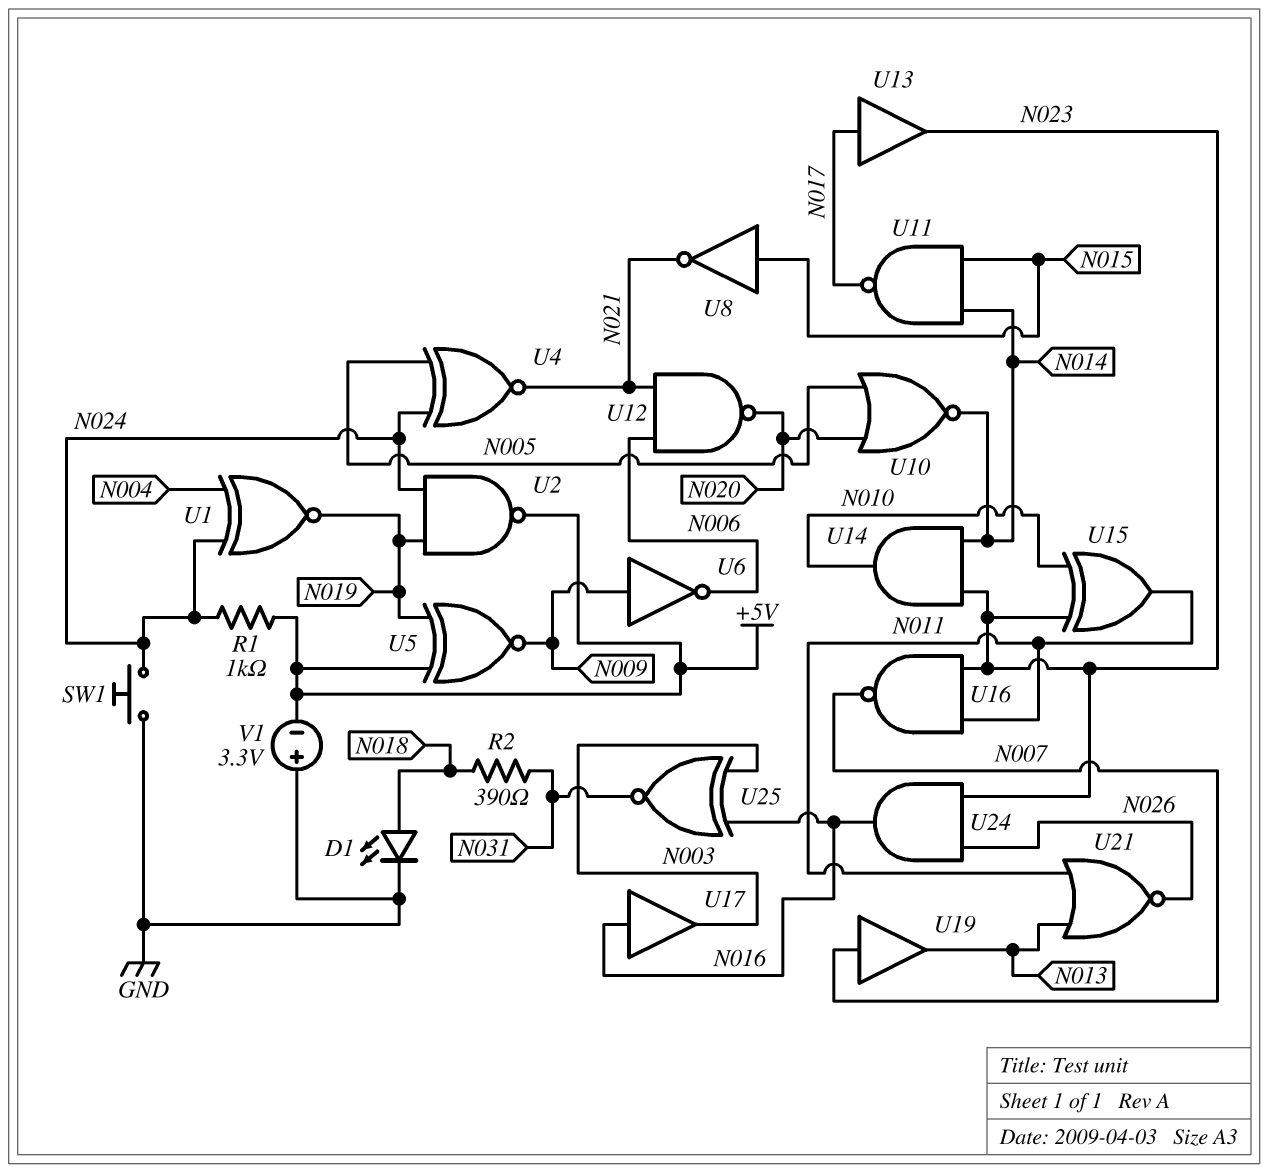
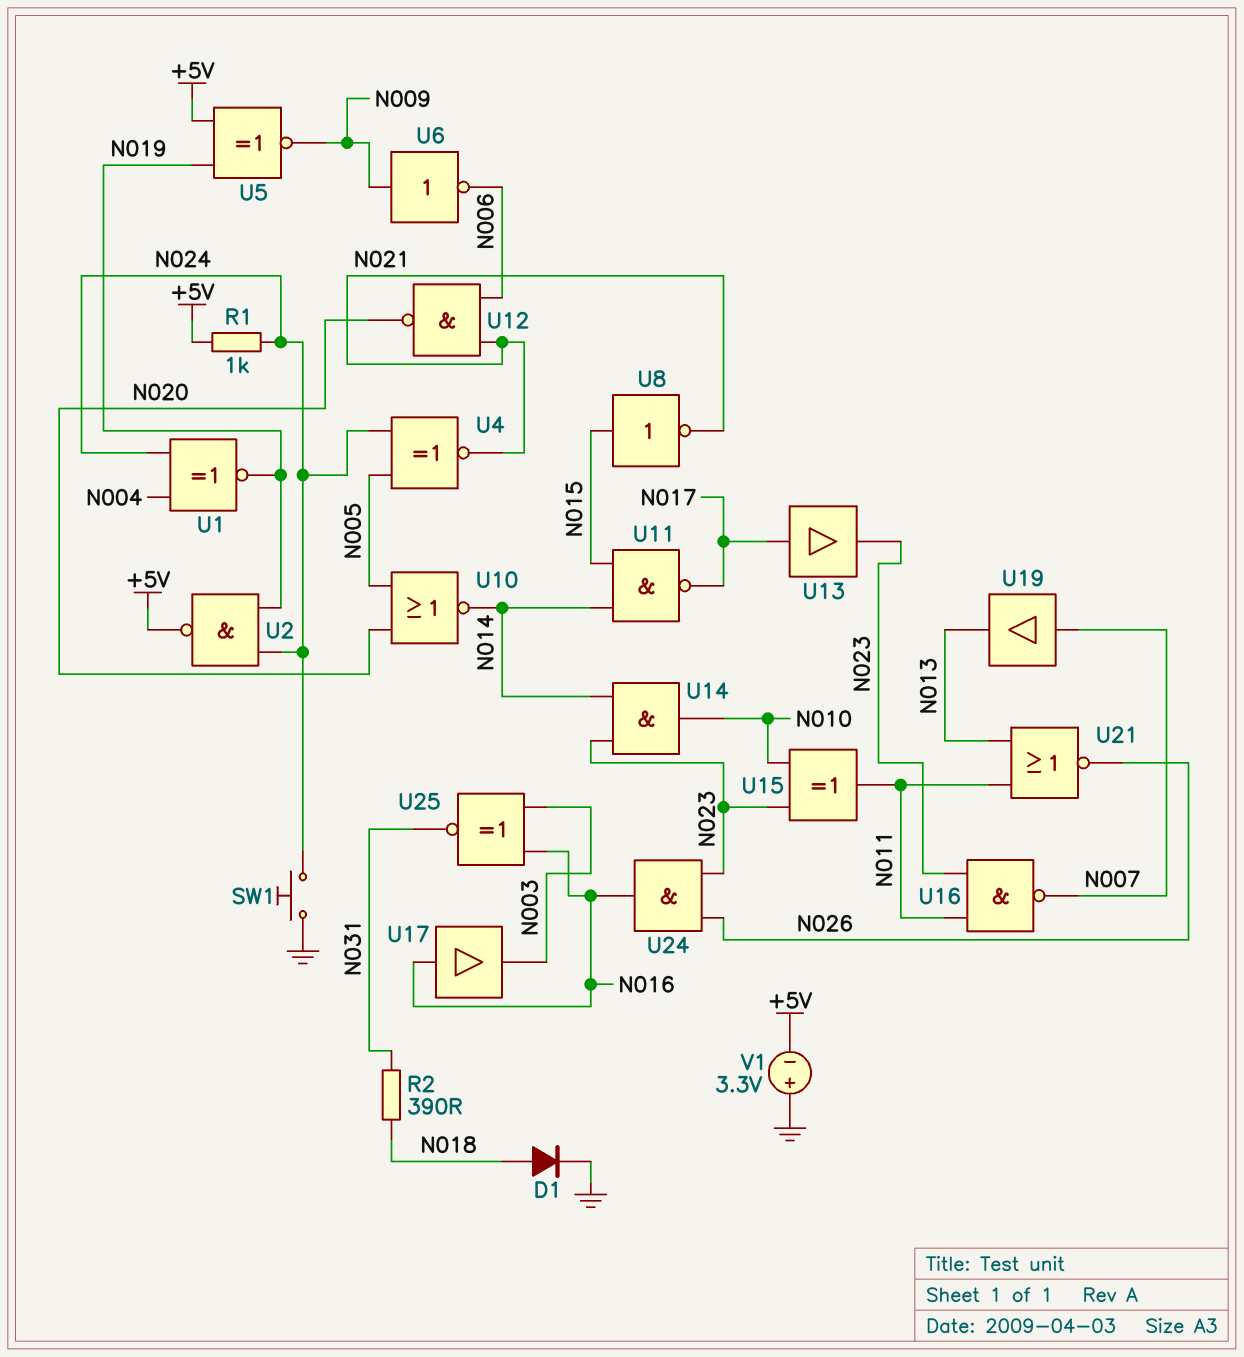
D1: LED (A N018, K GND) -> diode (A N018, K GND)

